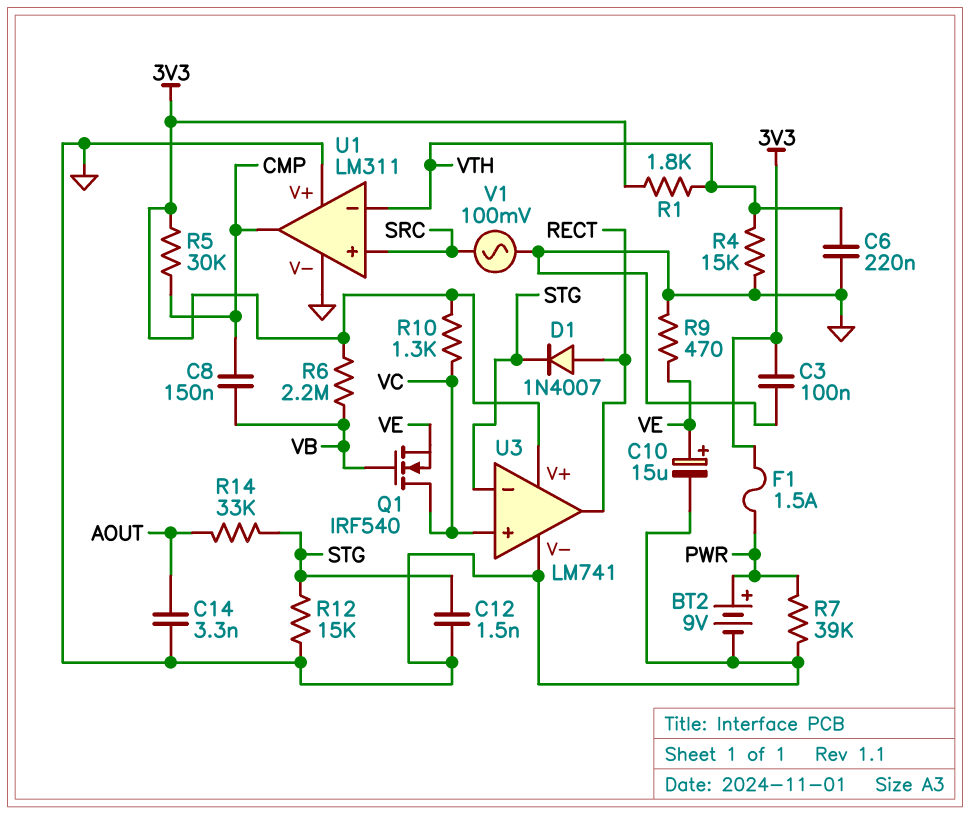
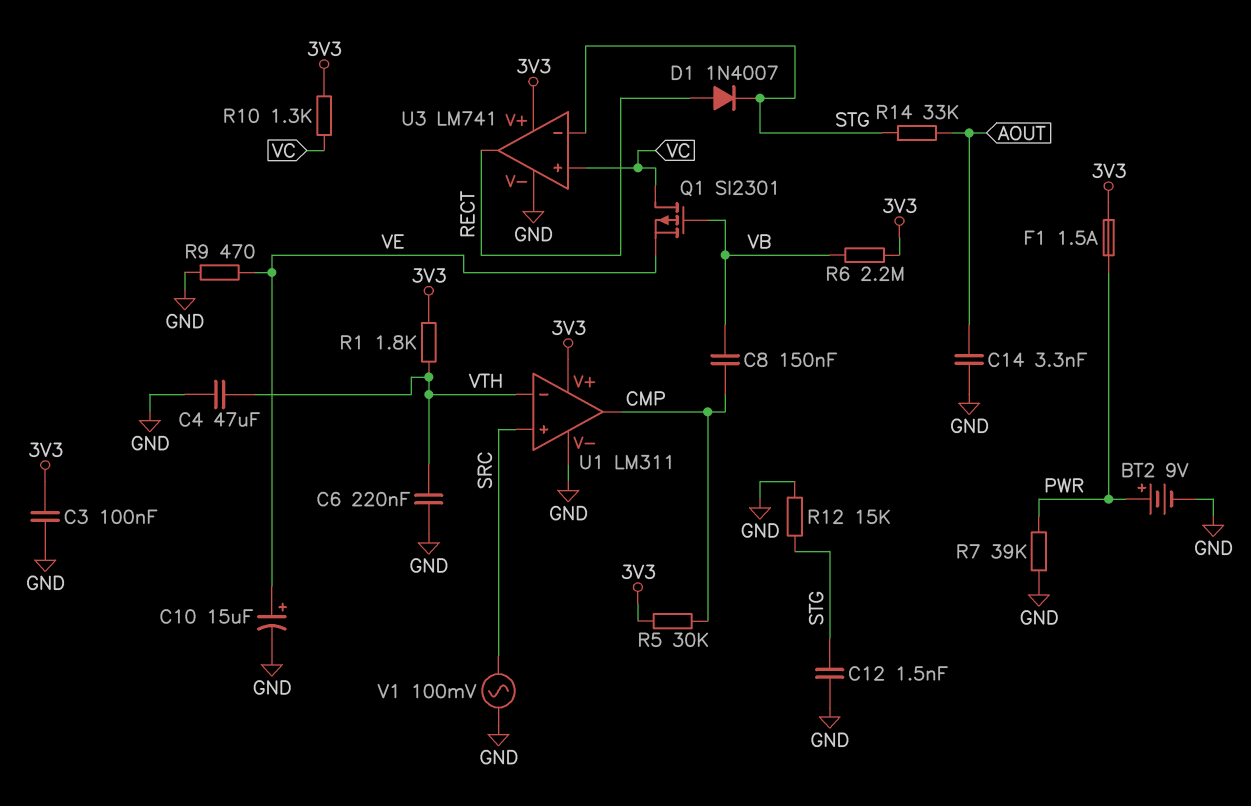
C4: none -> 47uF (GND, VTH)
Q1: NMOS IRF540 (G VB, D VC, S VE) -> PMOS SI2301 (G VB, D VC, S VE)
R4: 15k (GND, VTH) -> none
U1 pin V+: GND -> 3V3

